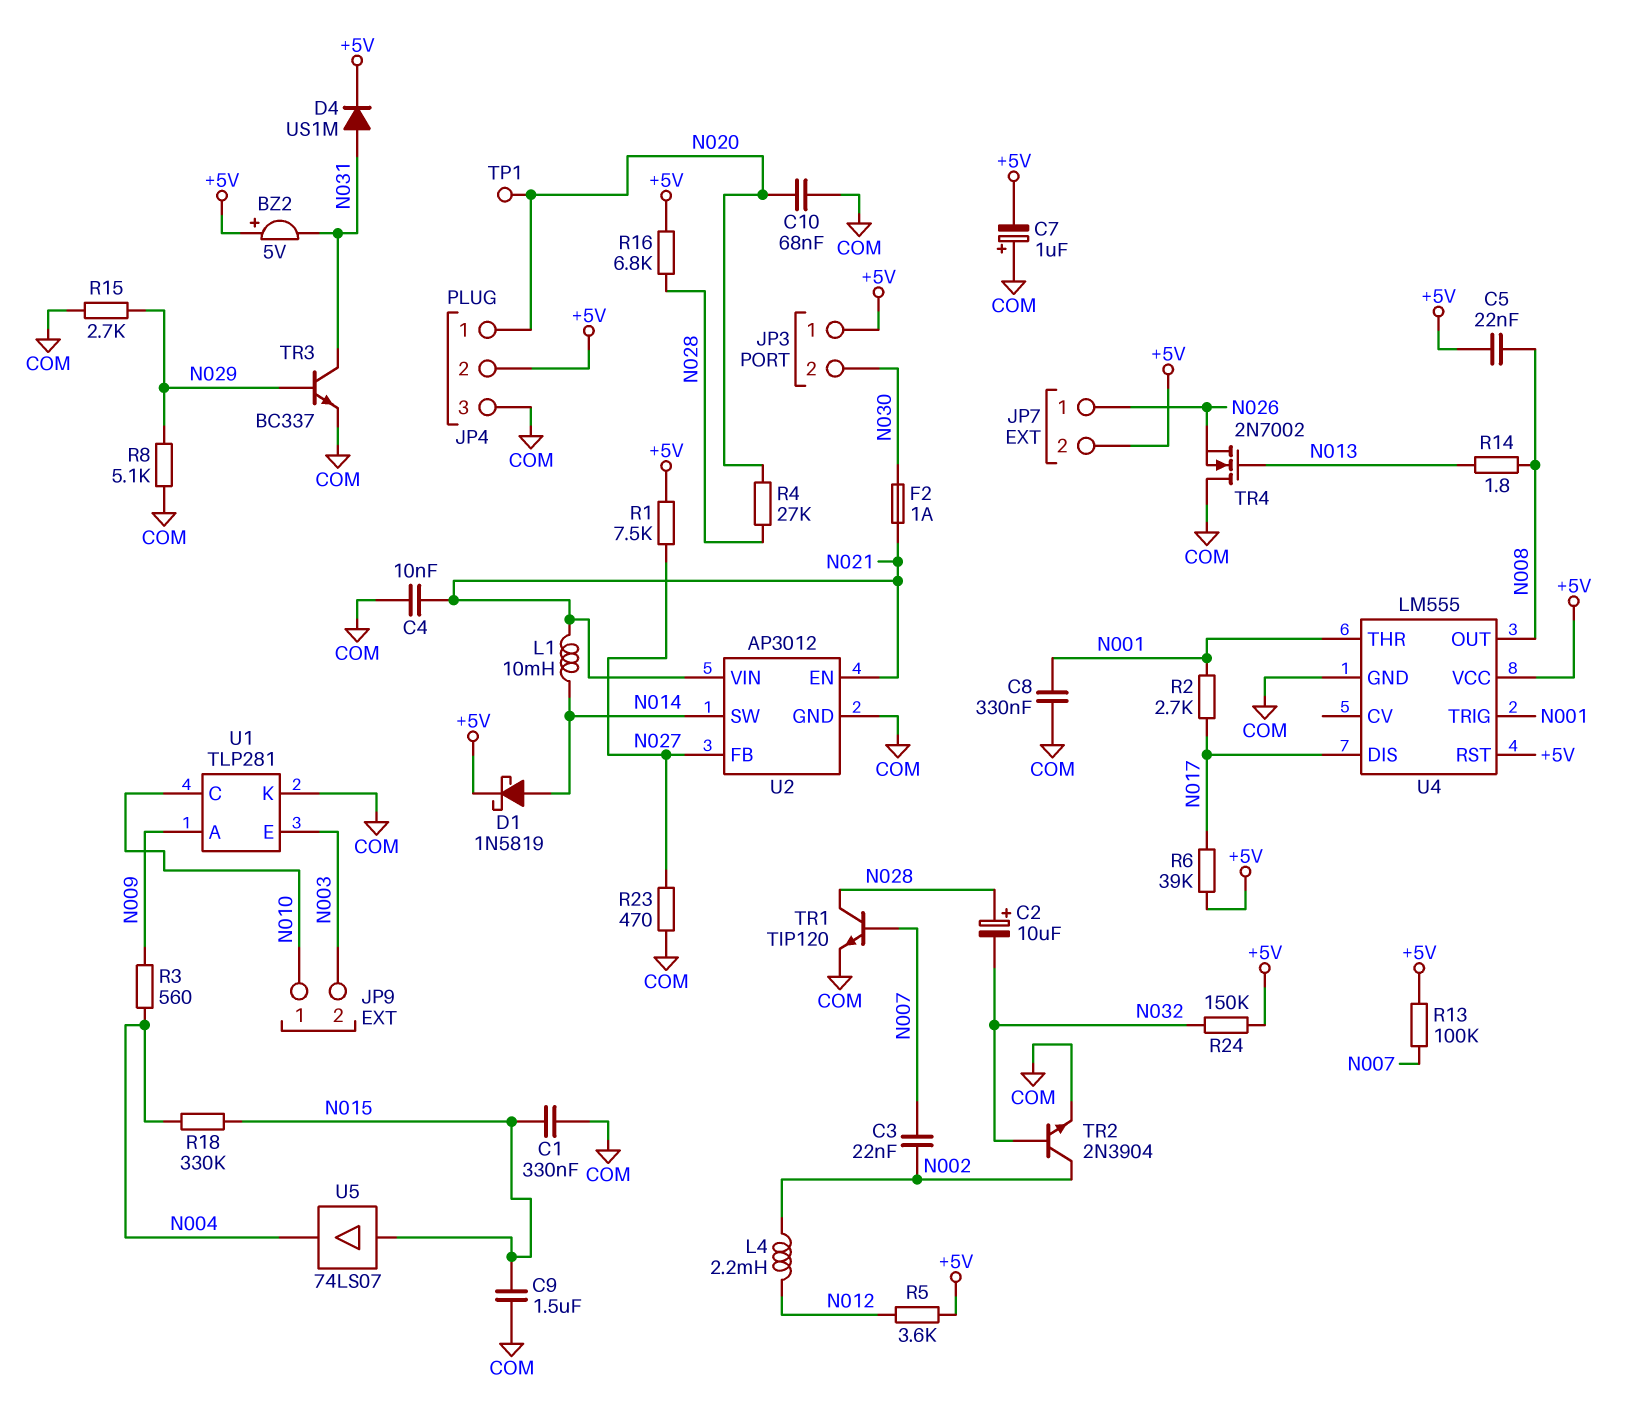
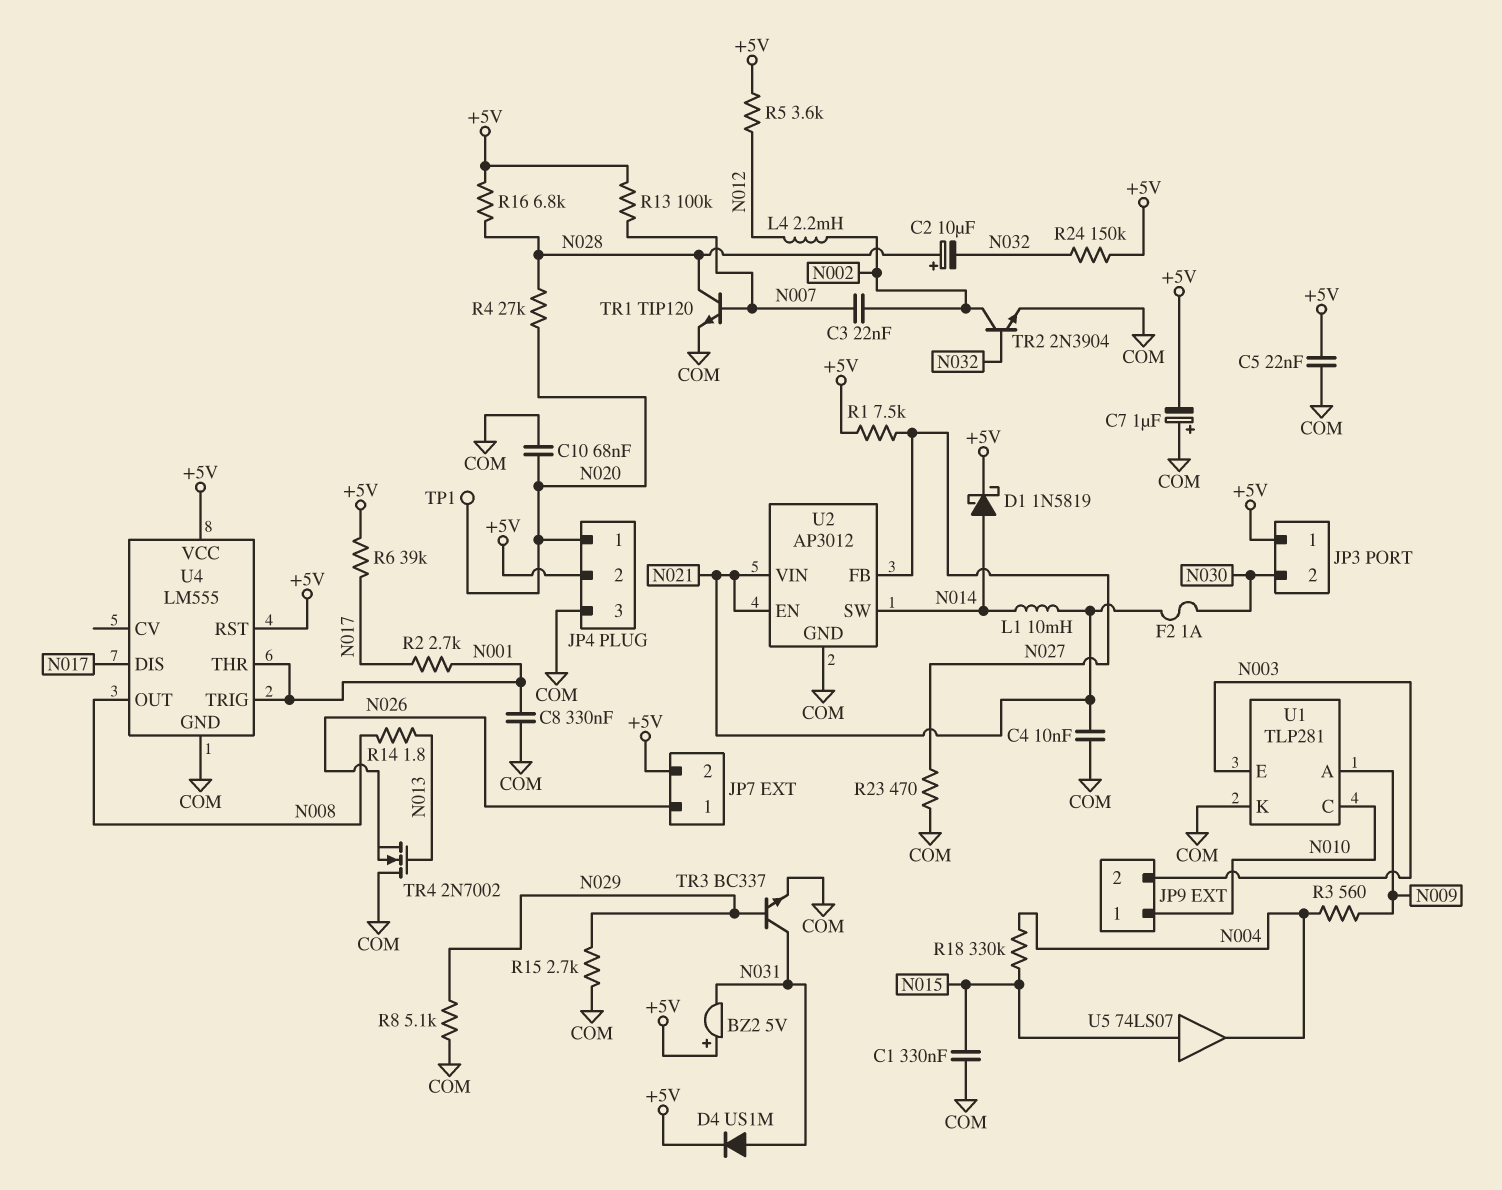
C5: 22nF (+5V, N008) -> 22nF (+5V, COM)
C9: 1.5uF (COM, N015) -> none

